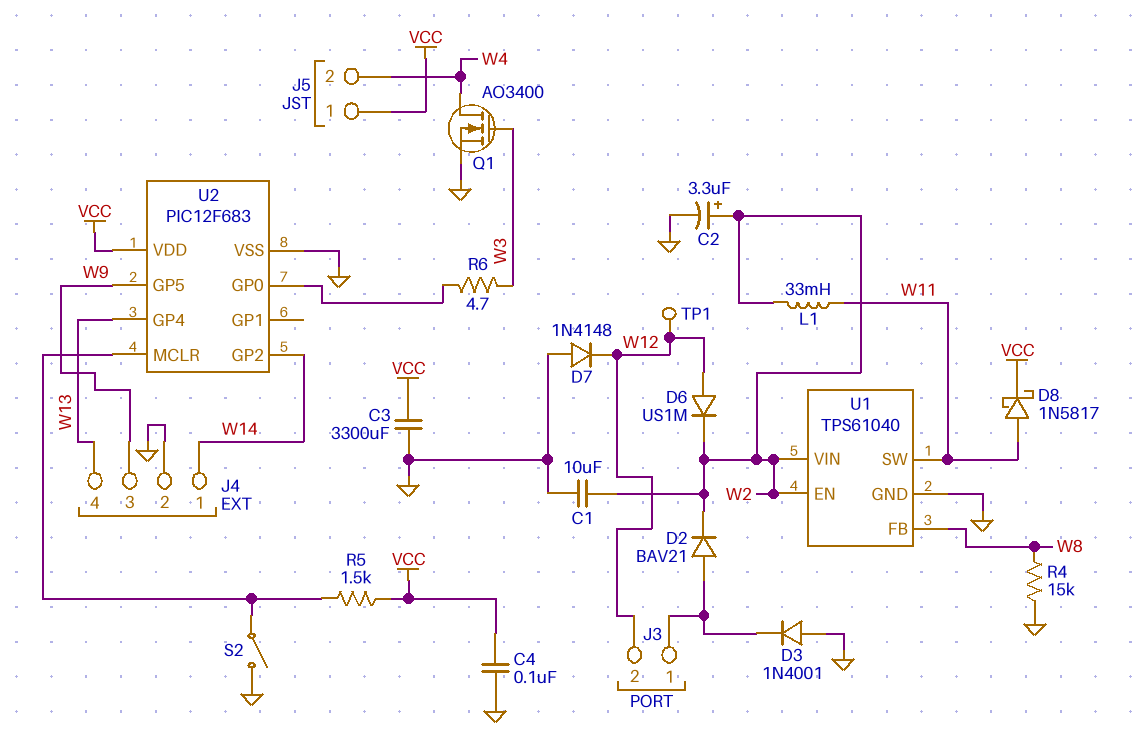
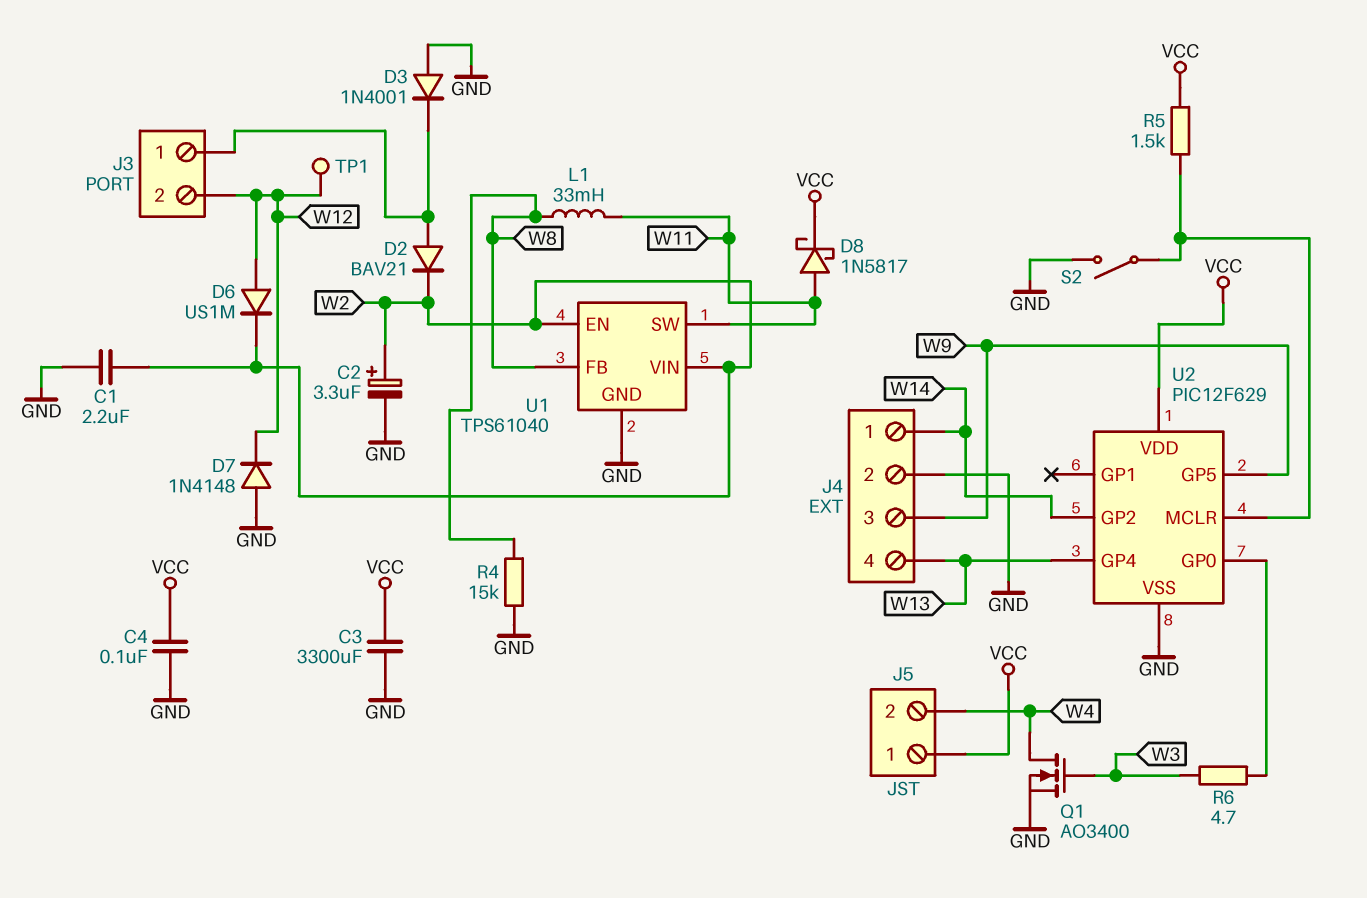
C1: 10uF (GND, W2) -> 2.2uF (GND, W2)
L1: 33mH (W2, W11) -> 33mH (W8, W11)
U2: PIC12F683 -> PIC12F629

